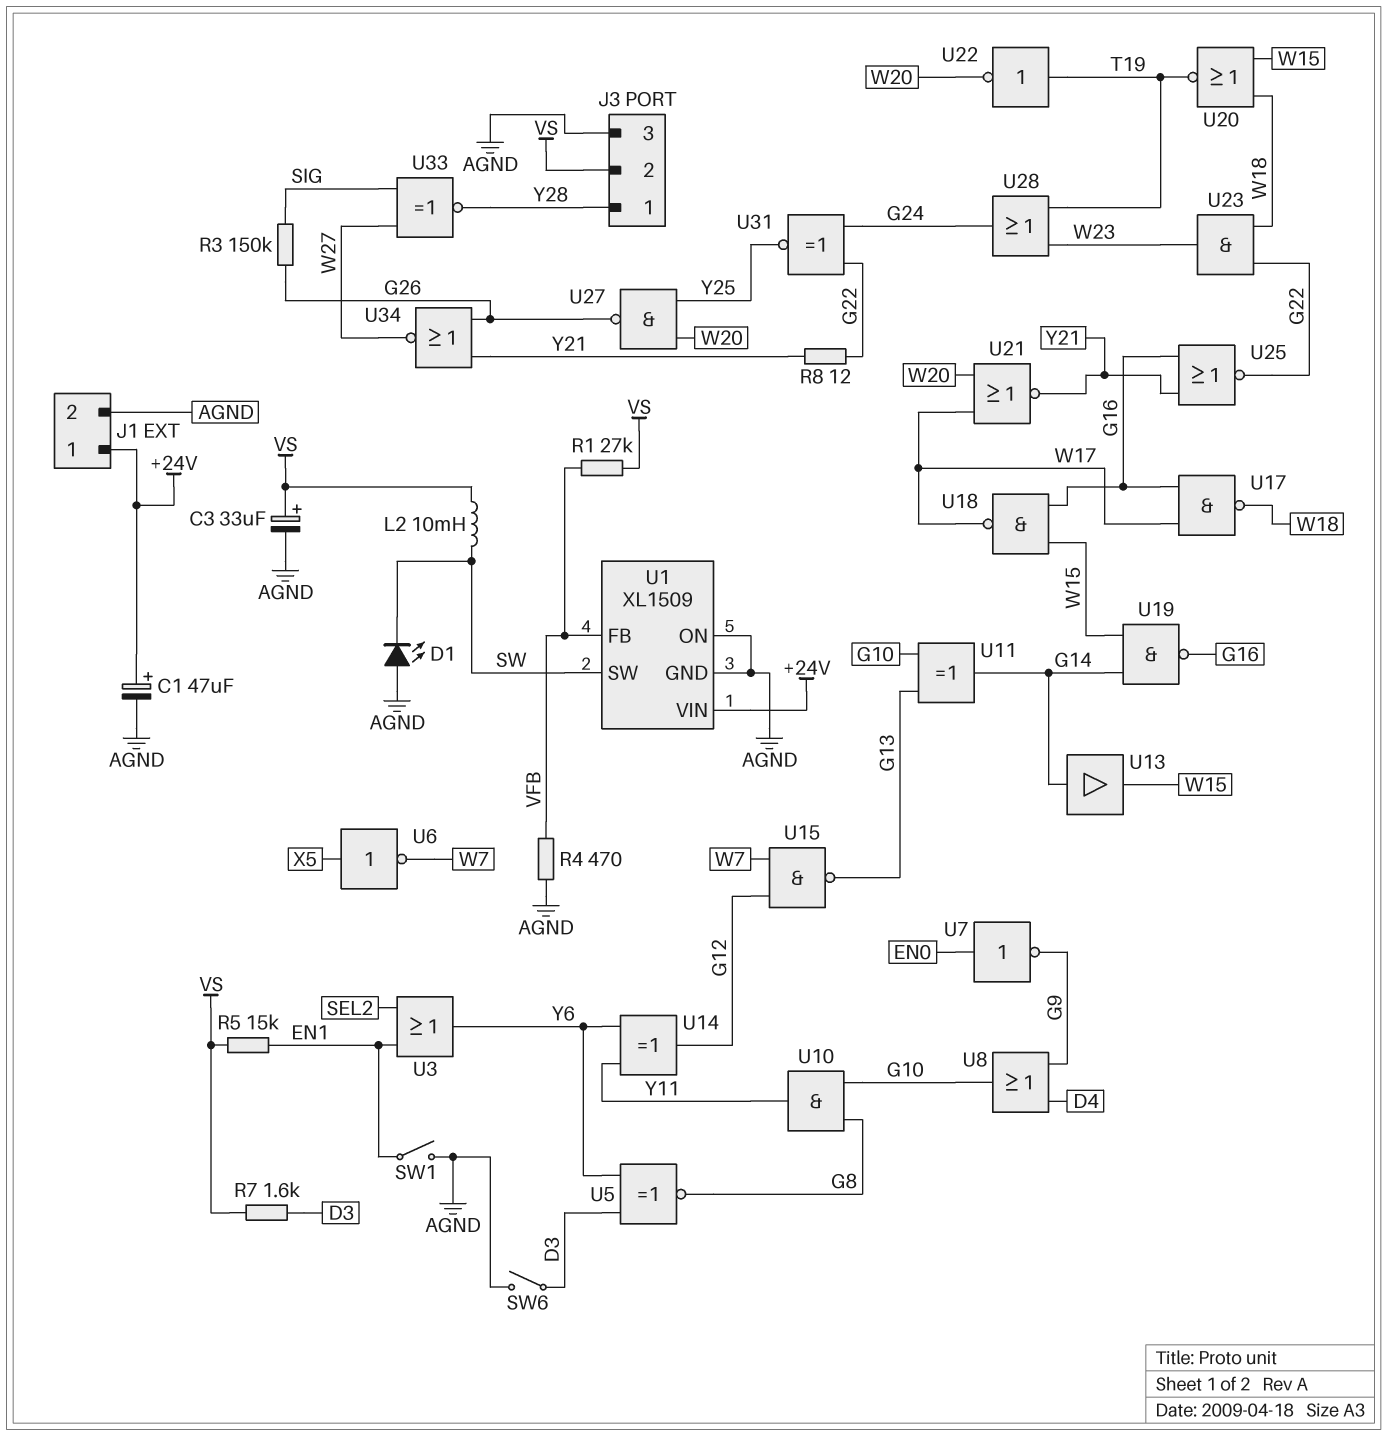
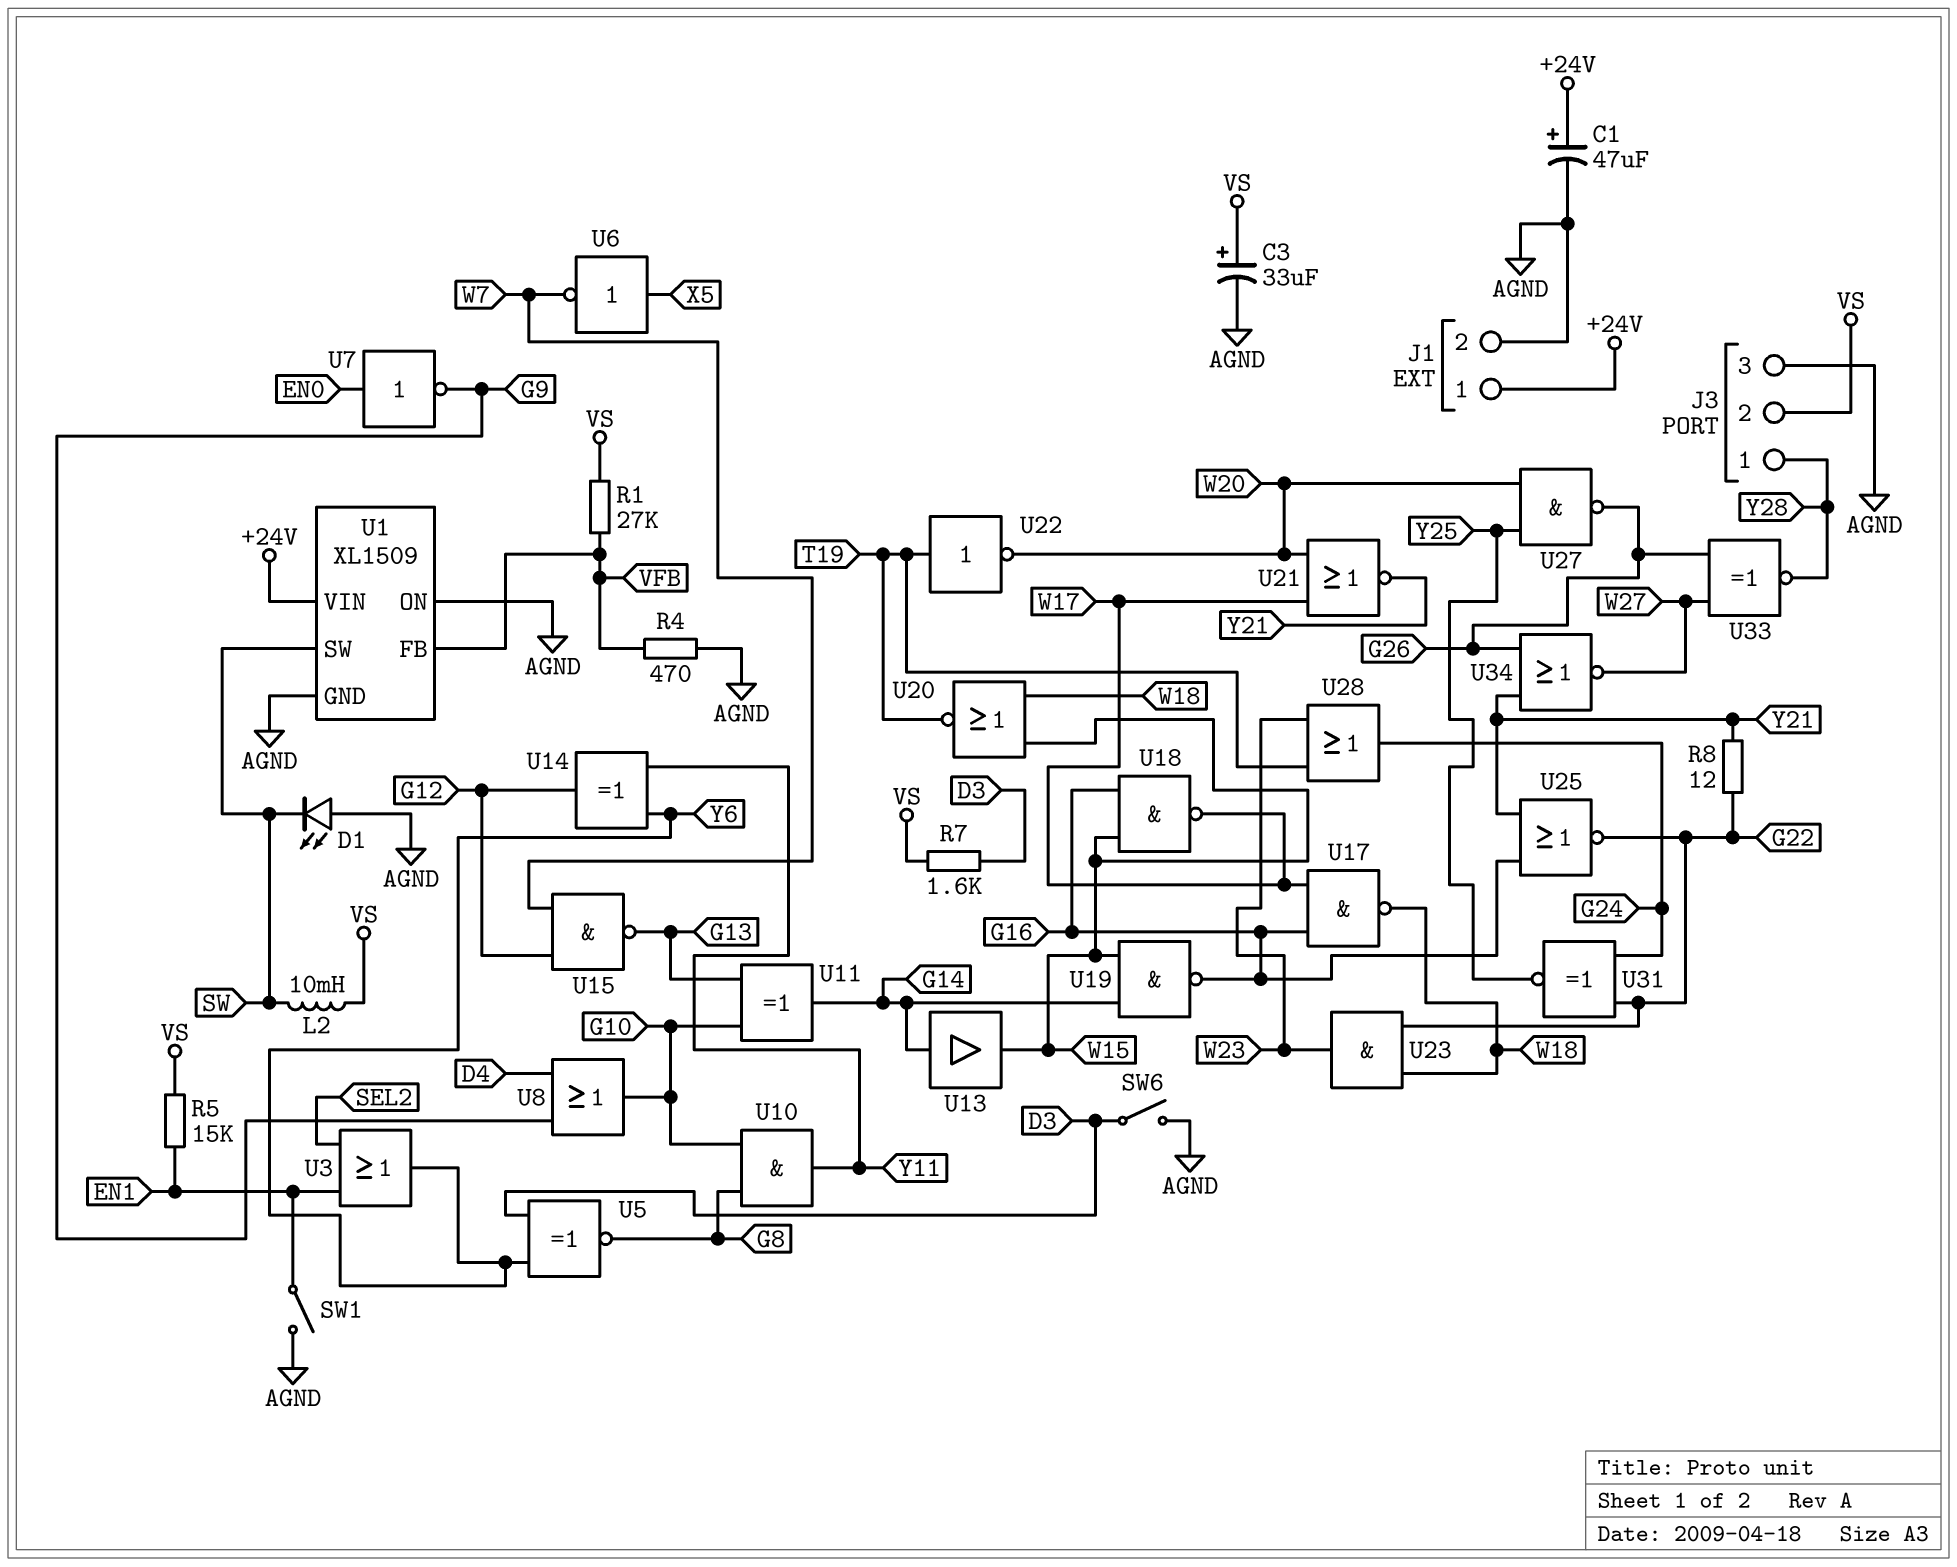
R3: 150k (G26, SIG) -> none
U33: XNOR (in SIG, in W27, out Y28) -> XNOR (in G26, in W27, out Y28)

